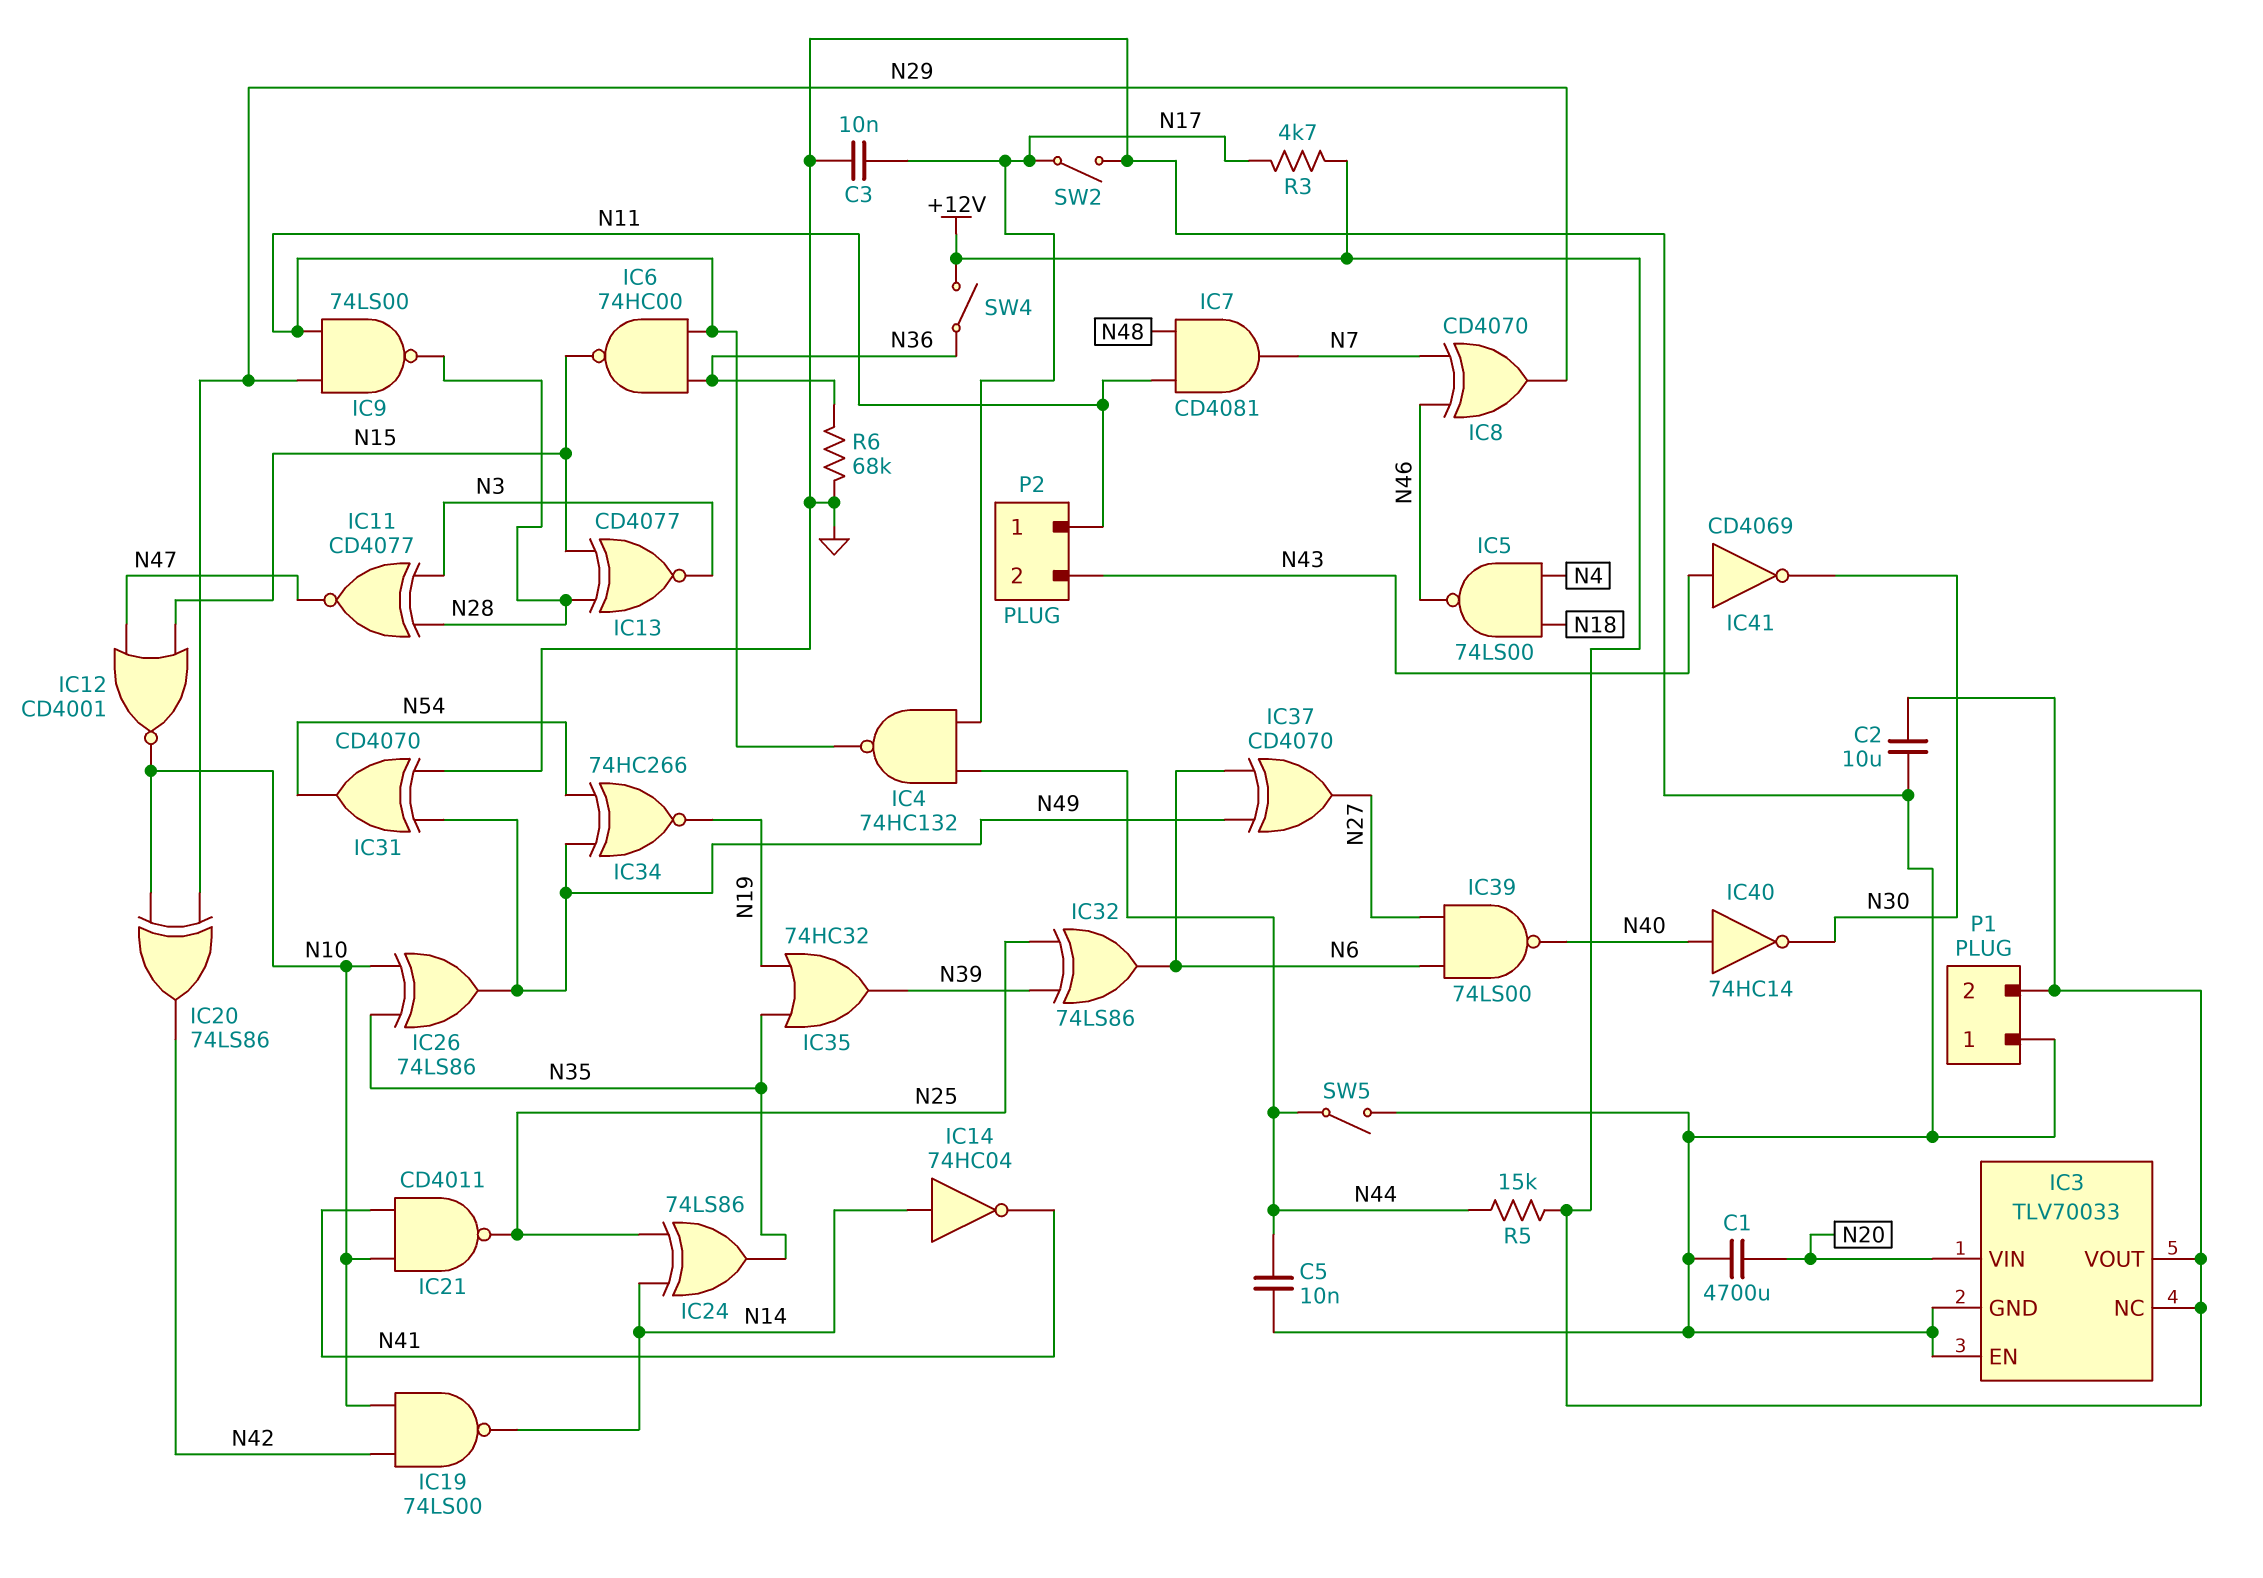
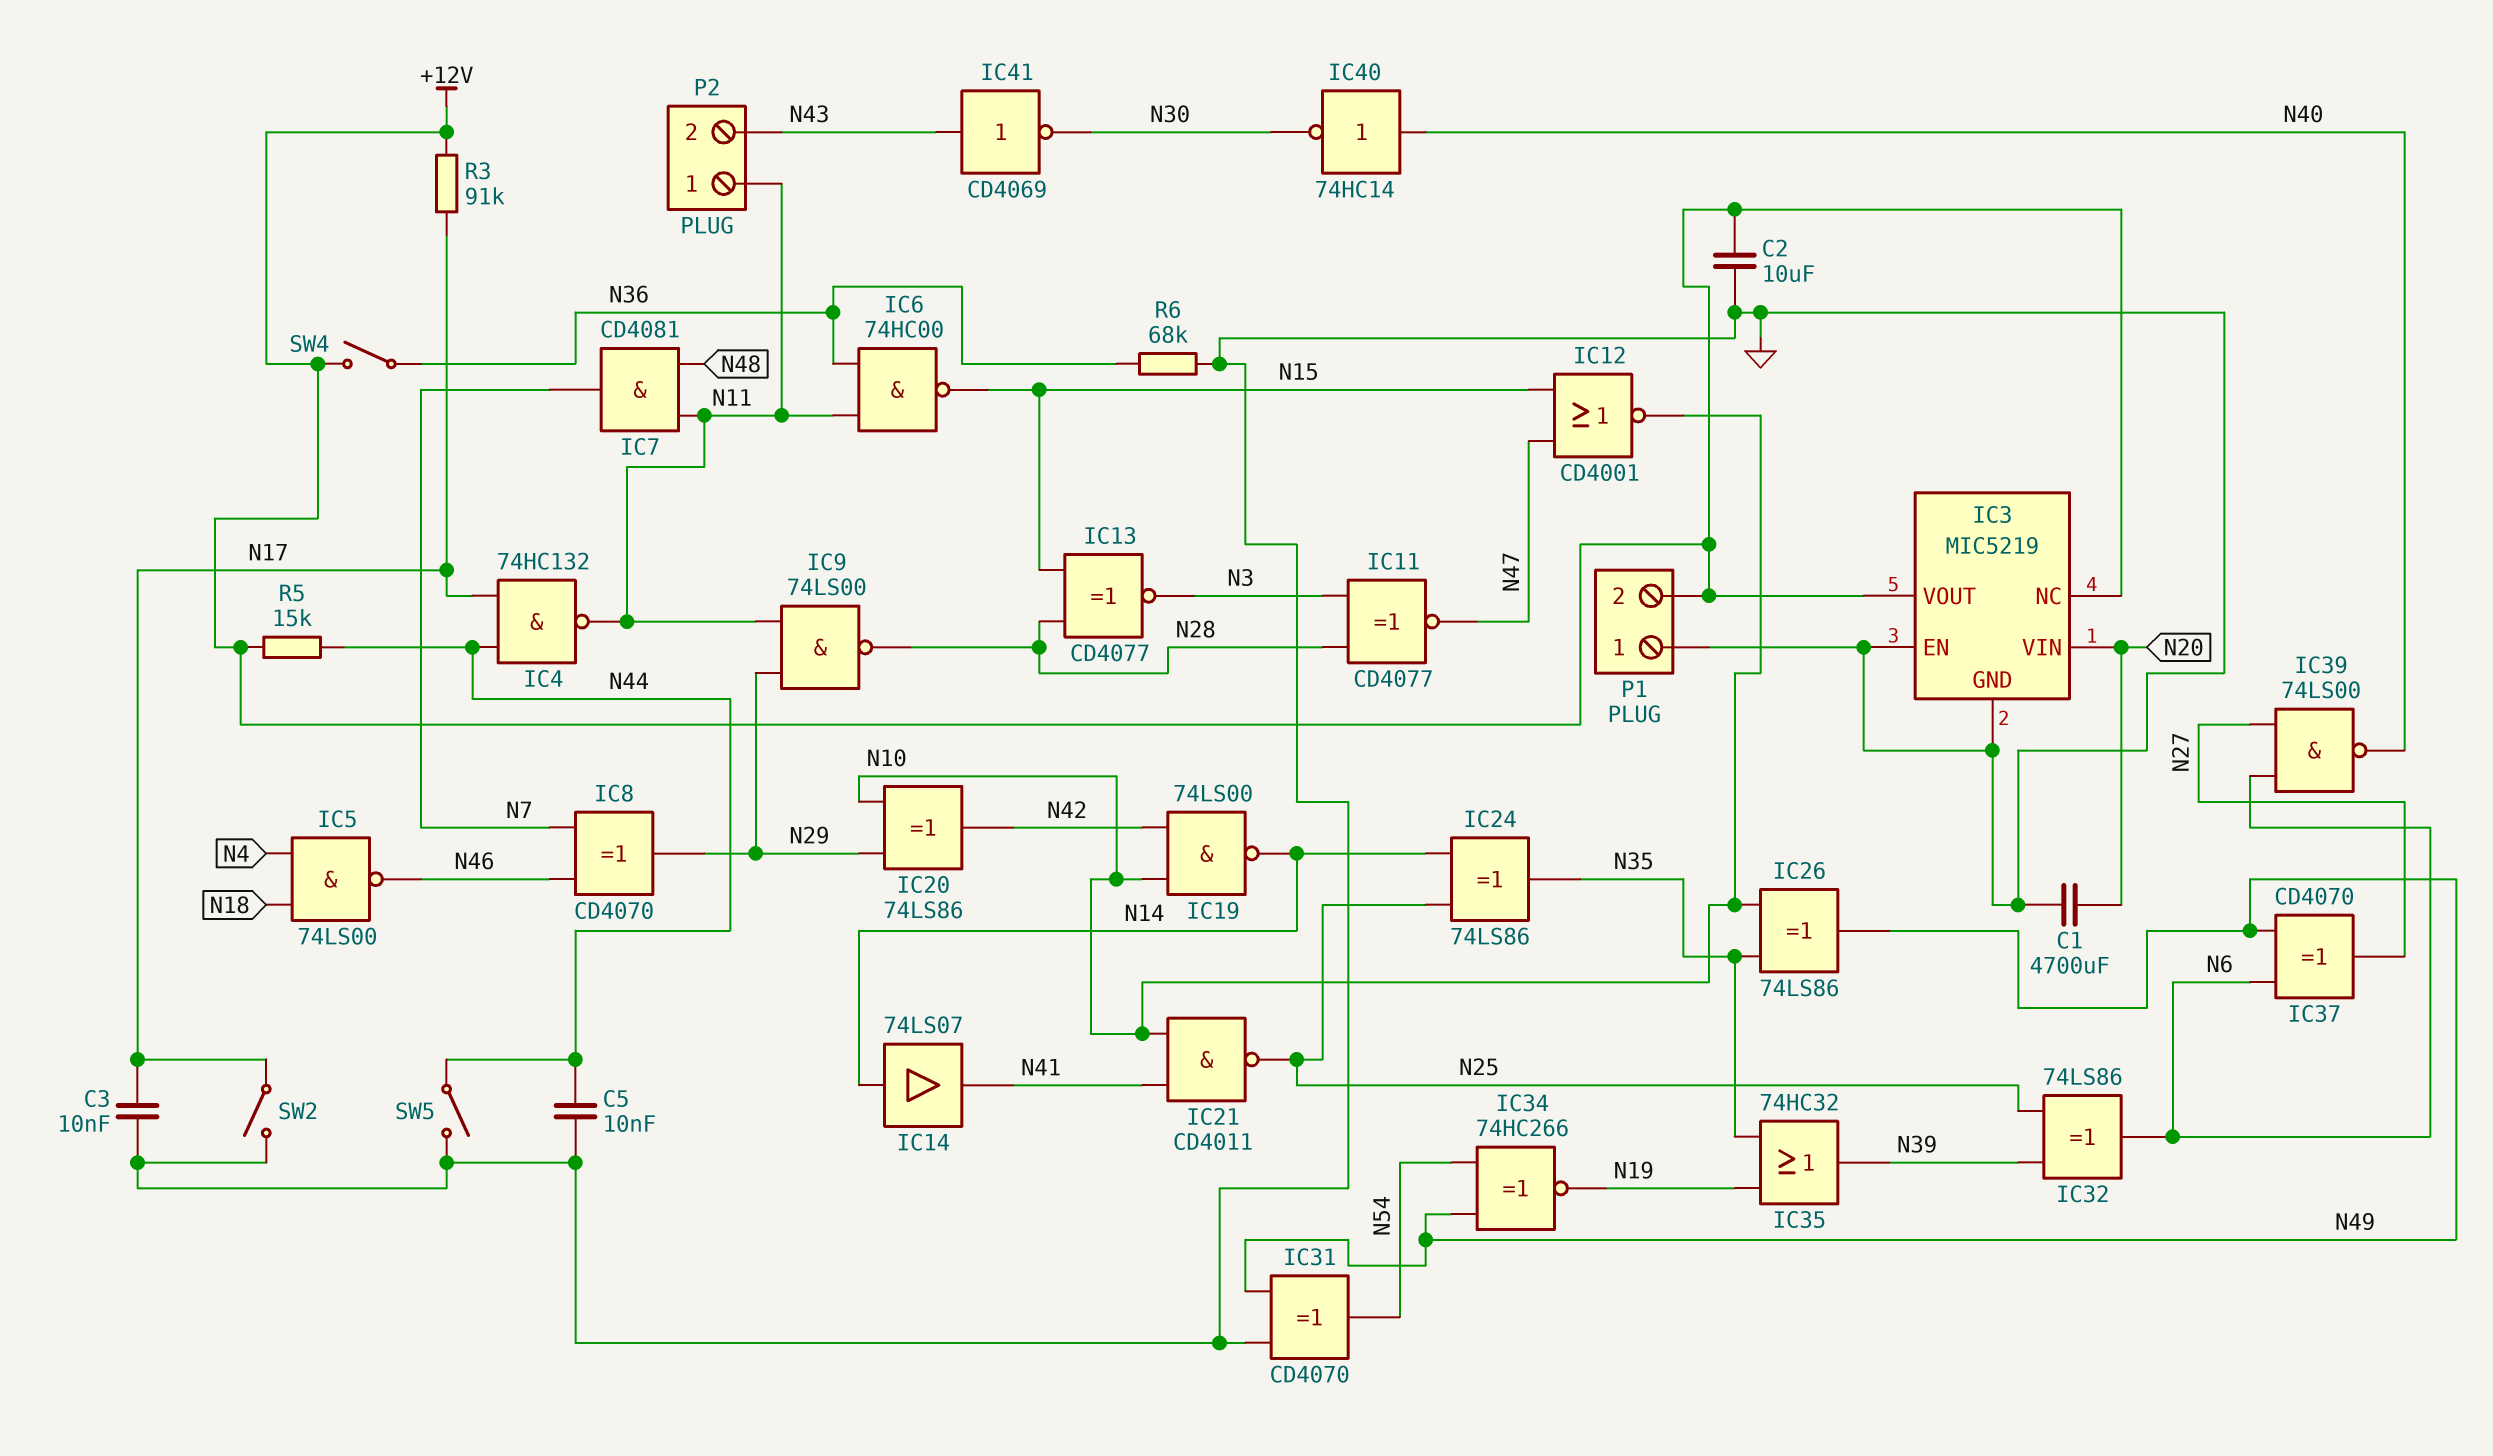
IC3: TLV70033 -> MIC5219
IC14: NOT 74HC04 (in N14, out N41) -> buffer 74LS07 (in N14, out N41)
R3: 4.7k (+12V, N17) -> 91k (+12V, N17)

